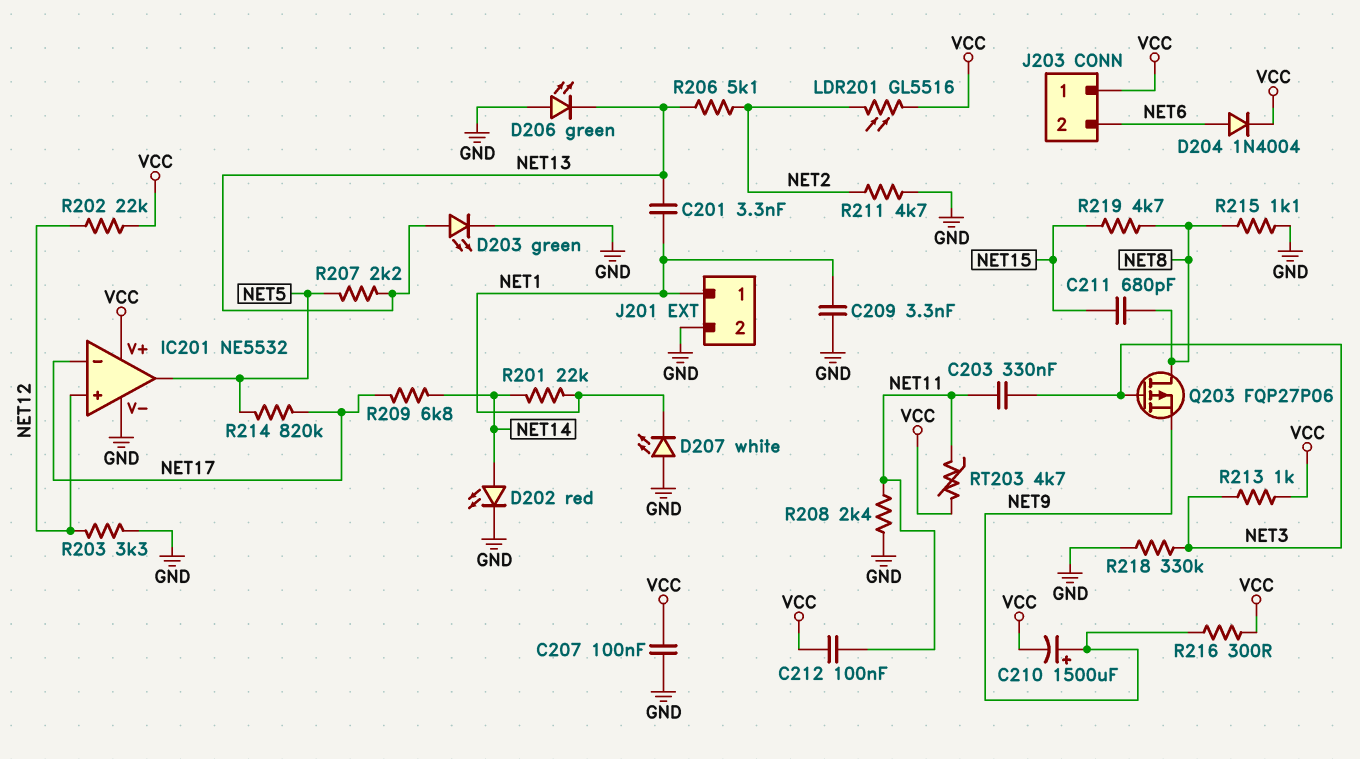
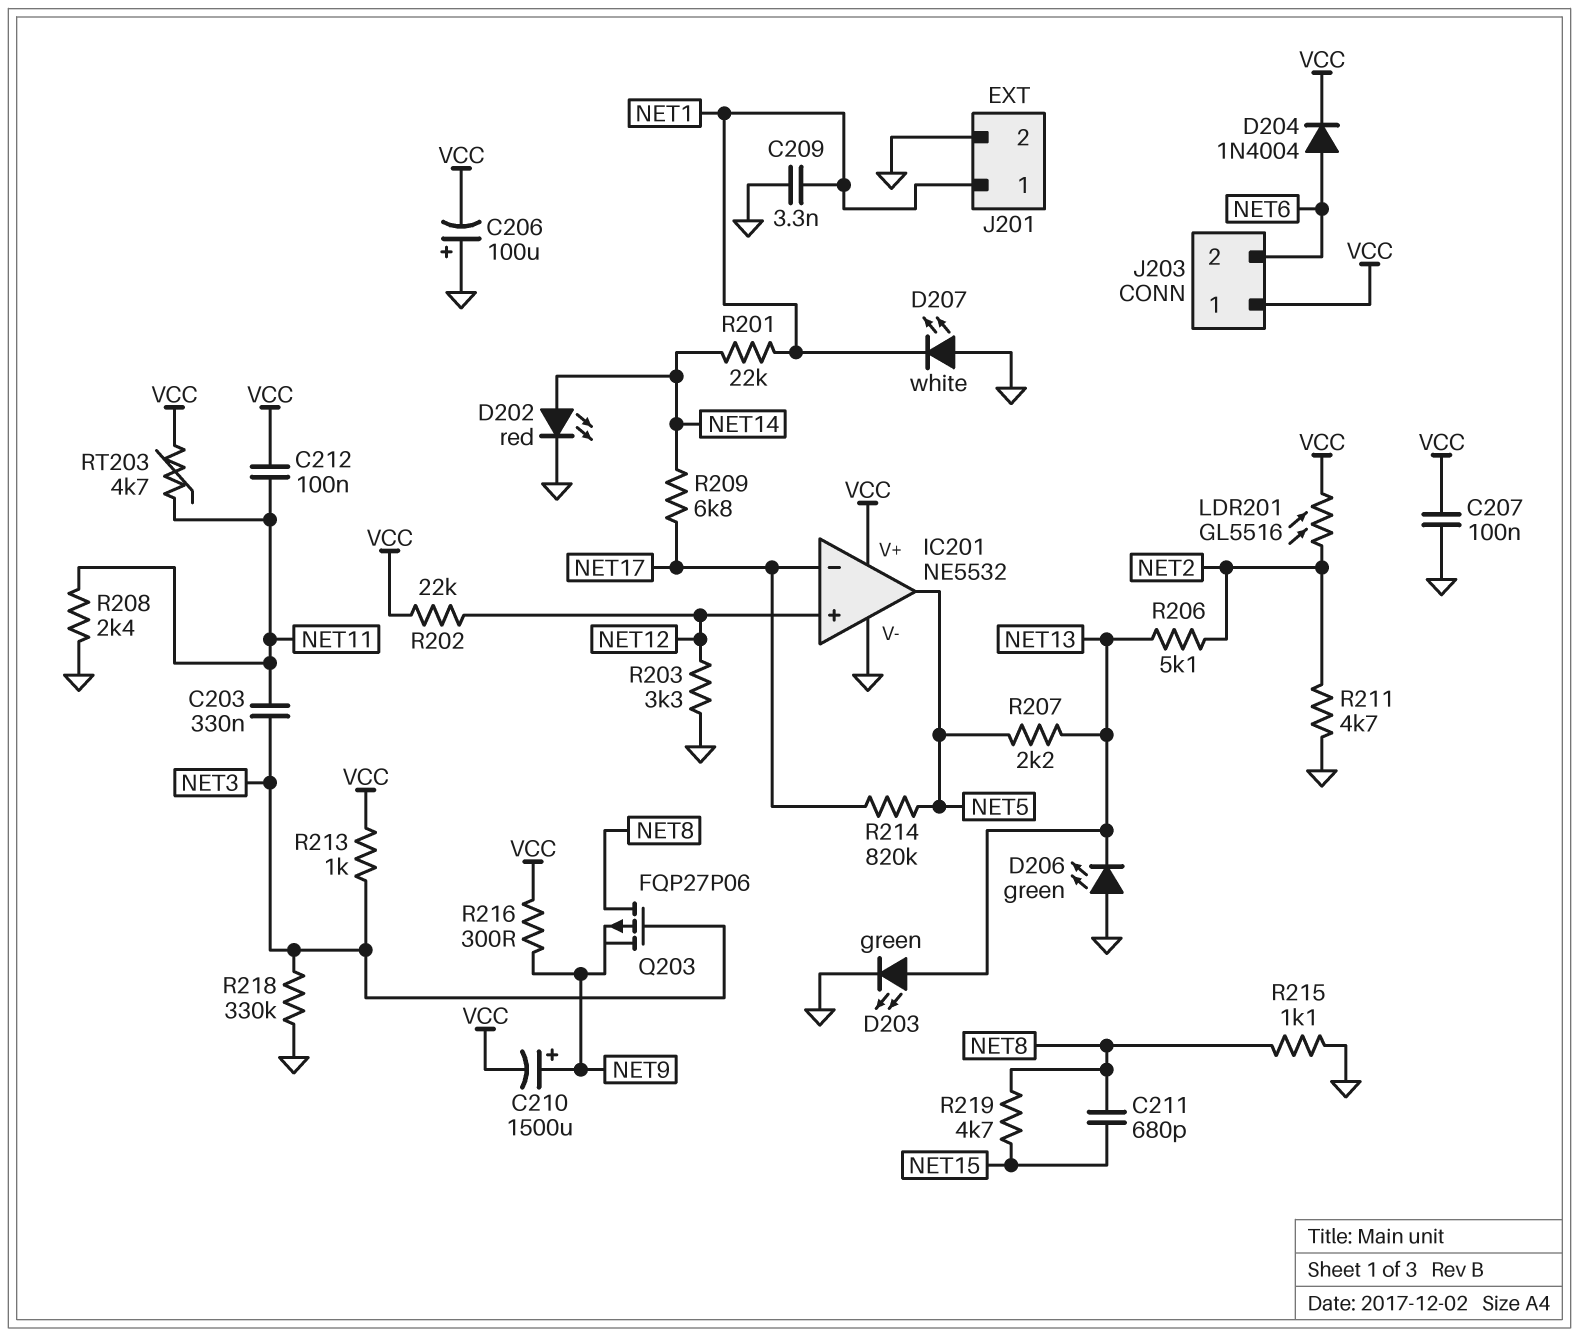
C201: 3.3nF (NET1, NET13) -> none
C206: none -> 100uF (plus GND, minus VCC)

